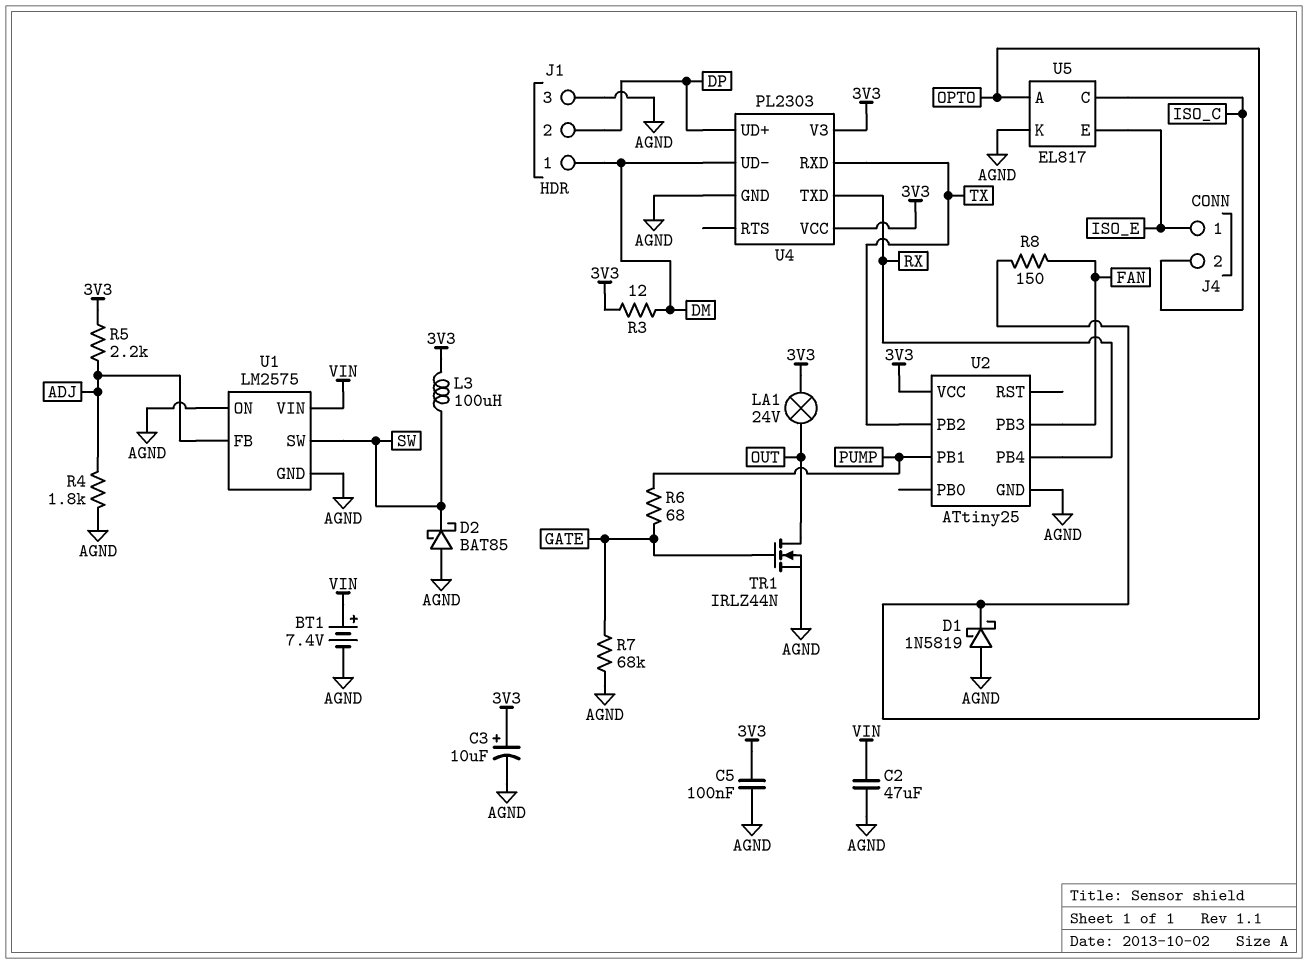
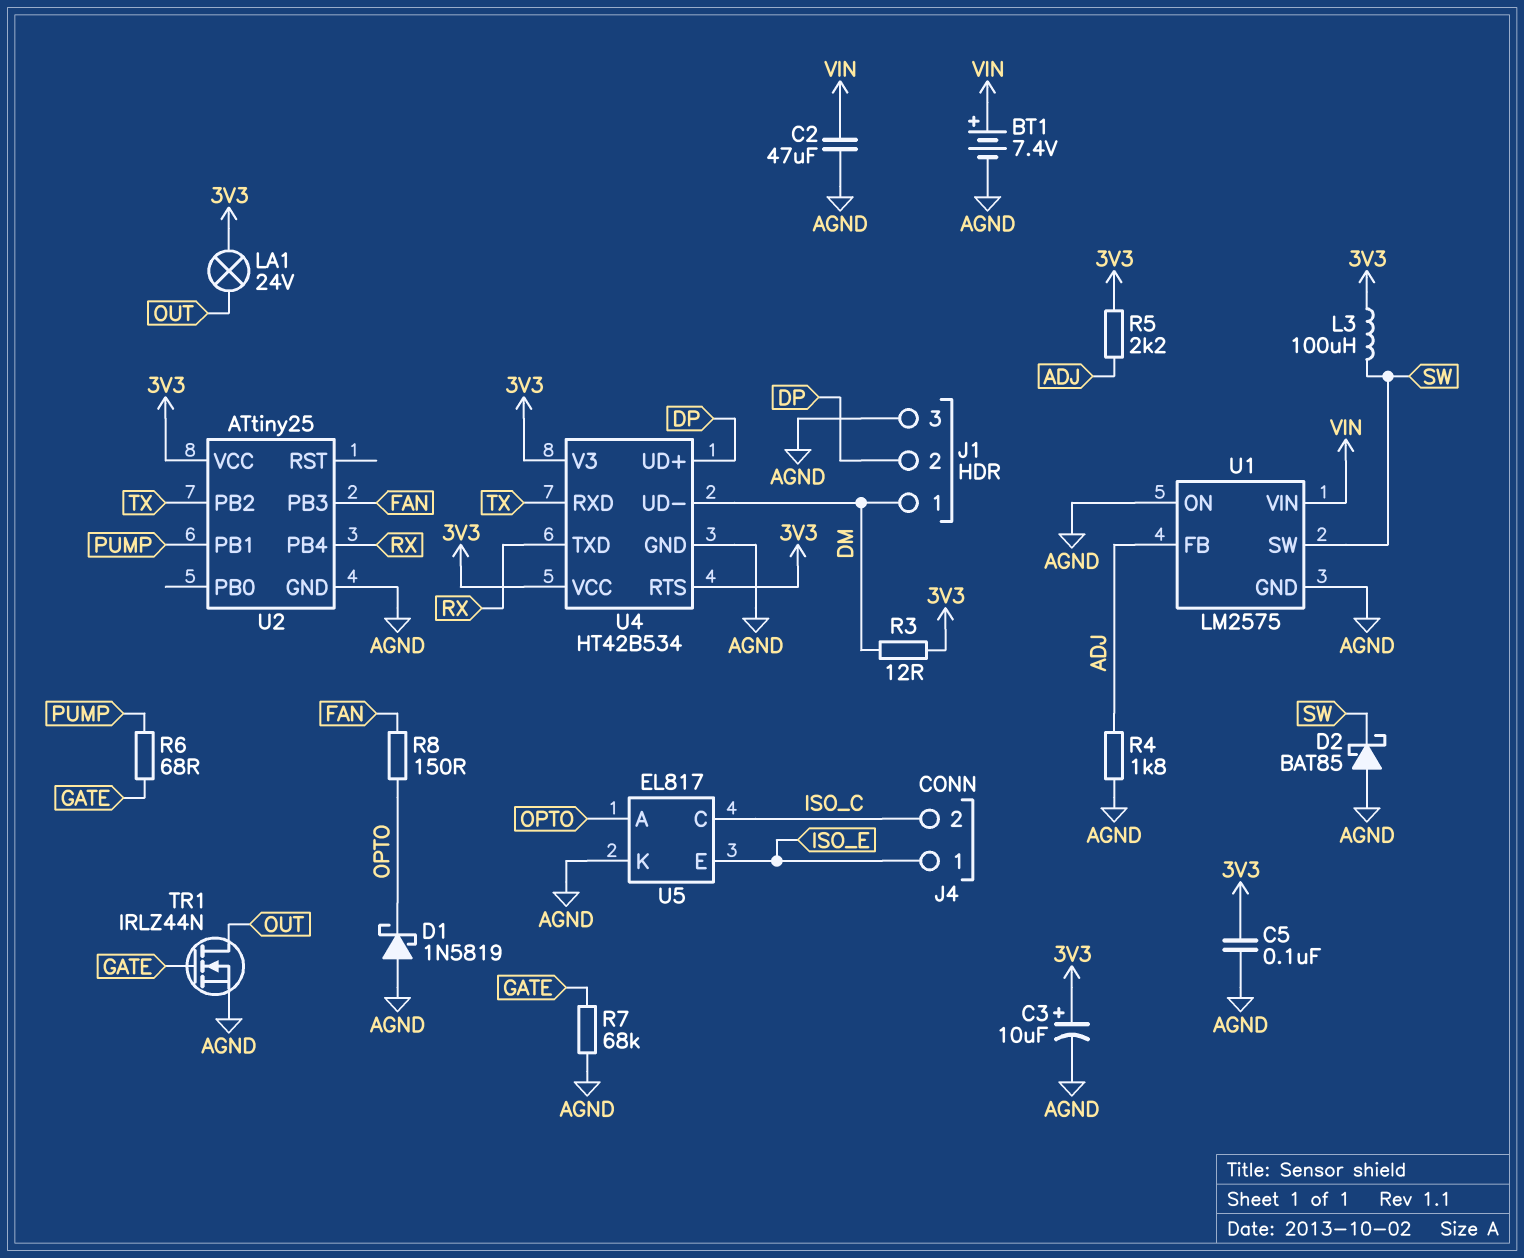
U4: PL2303 -> HT42B534
U4 pin RTS: none -> 3V3

